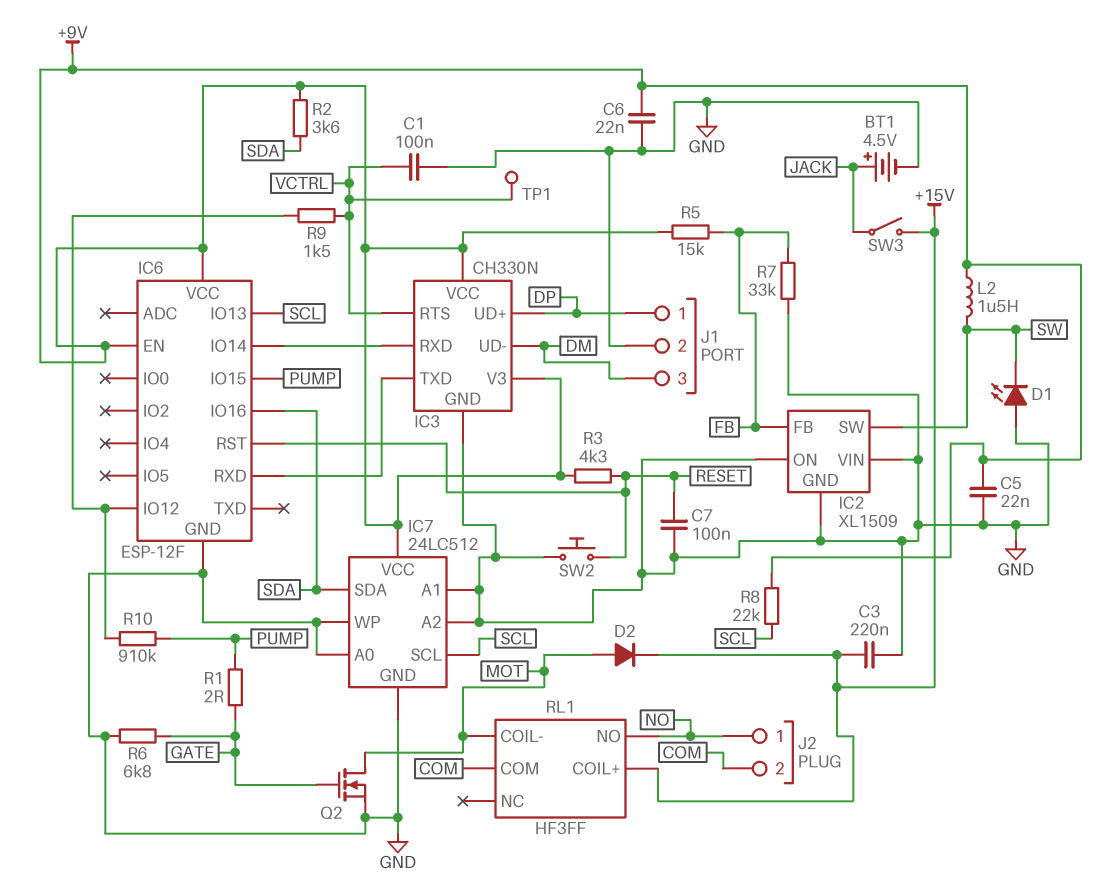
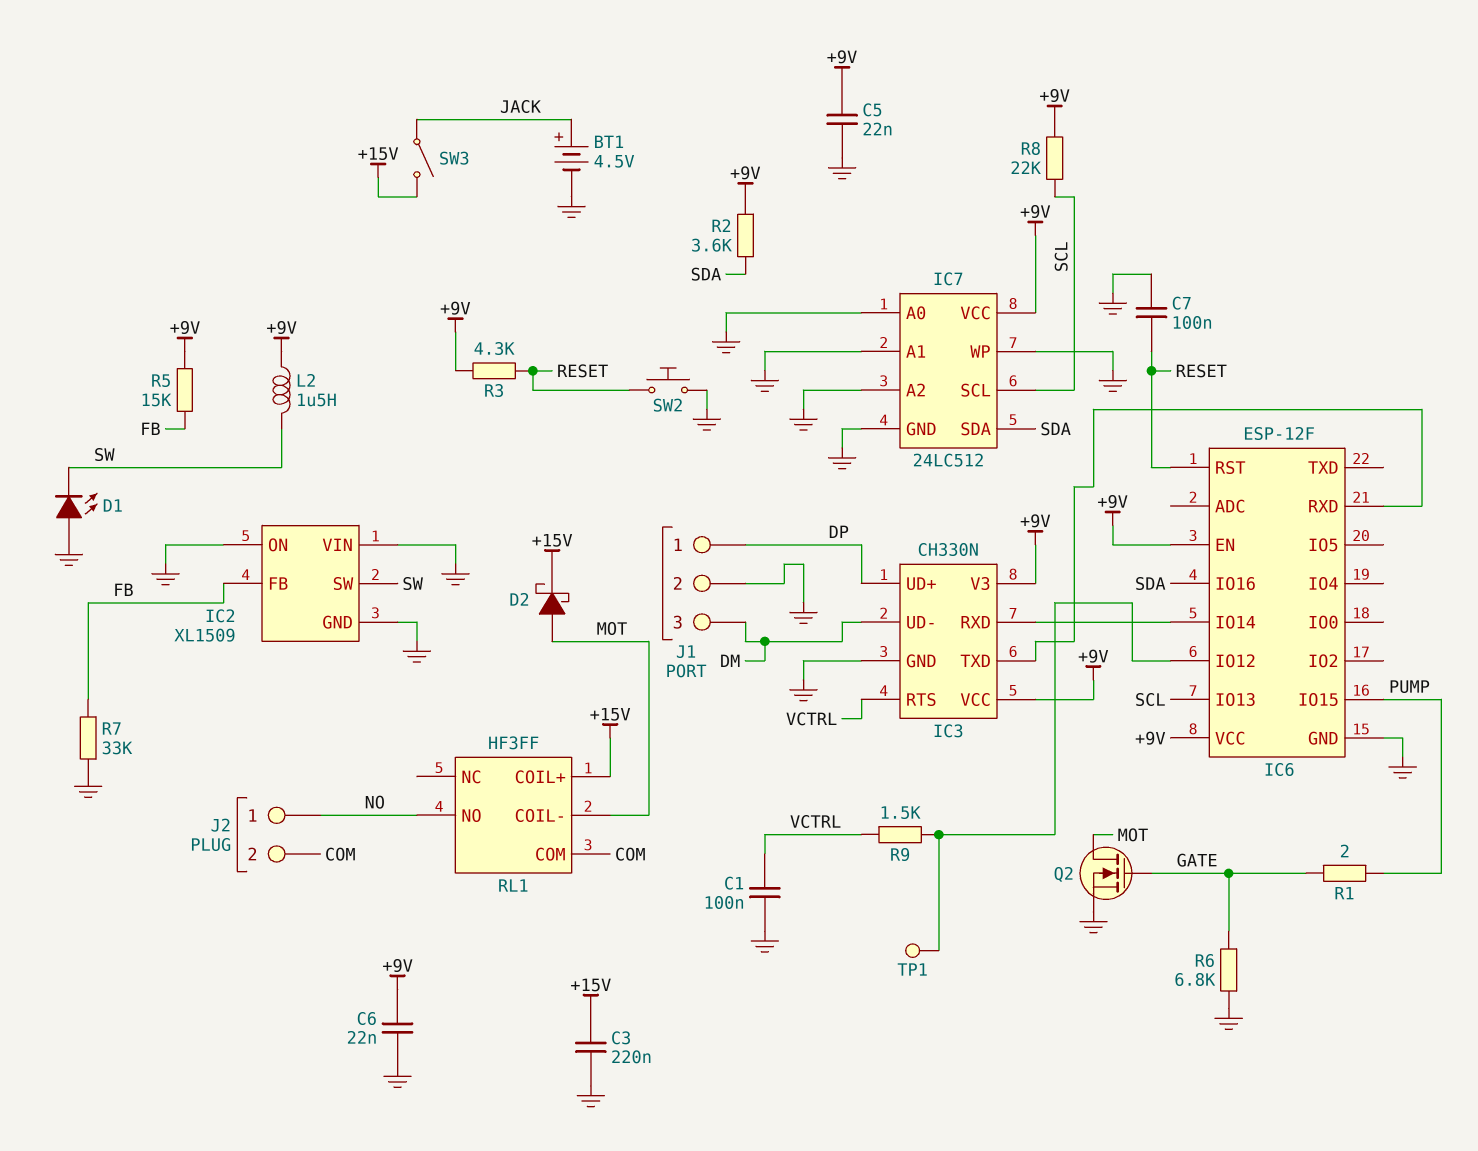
D2: diode (A MOT, K +15V) -> schottky (A MOT, K +15V)
R10: 910k (IC6/IO12, PUMP) -> none
TP1: test point (VCTRL) -> test point (IC6/IO12)

